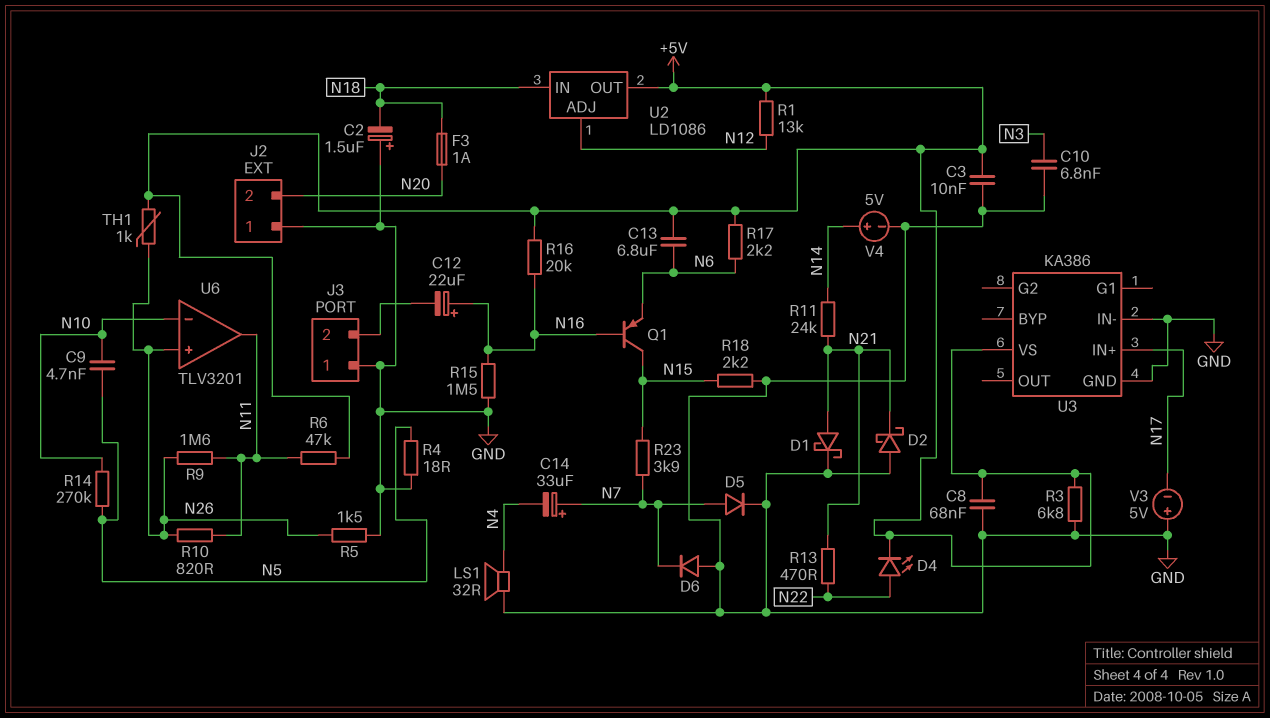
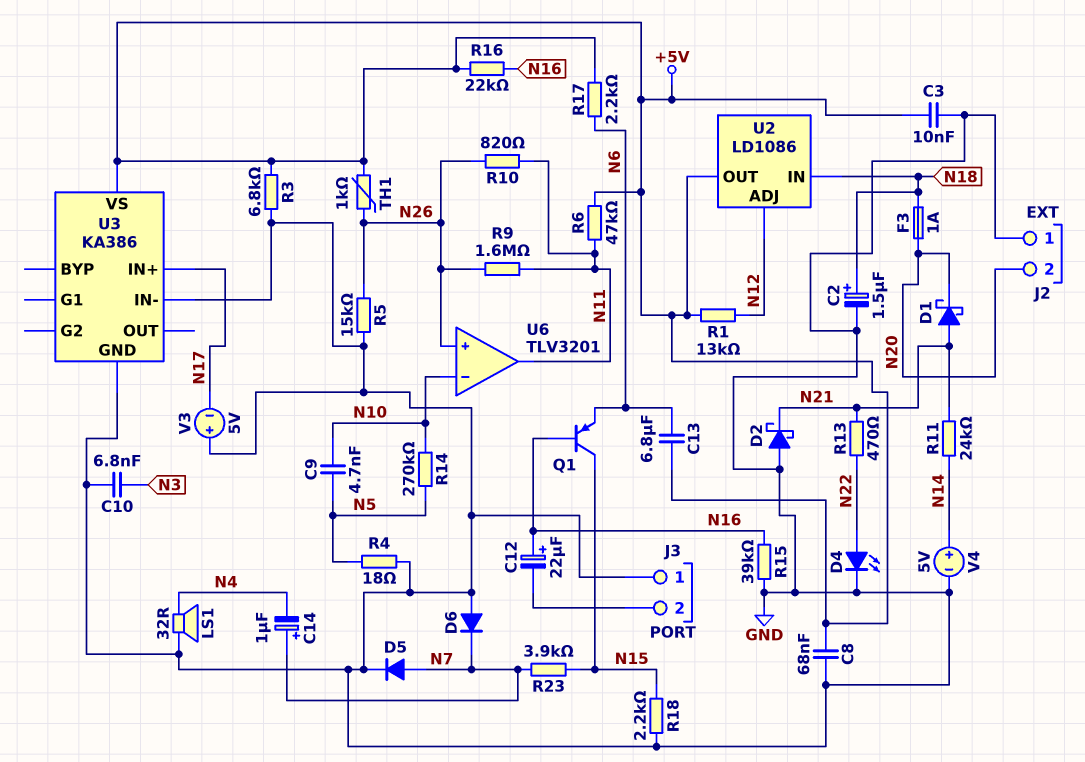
C2: 1.5uF (plus GND, minus N18) -> 1.5uF (plus N18, minus GND)
C14: 33uF (plus N7, minus N4) -> 1uF (plus N7, minus N4)
D1: schottky (A N21, K GND) -> schottky (A N21, K N20)
D4: LED (A N22, K +5V) -> LED (A N22, K GND)
R5: 1.5k (GND, N26) -> 15k (GND, N26)
R15: 1.5M (GND, N16) -> 39k (GND, N16)
R16: 20k (+5V, N16) -> 22k (+5V, N16)

